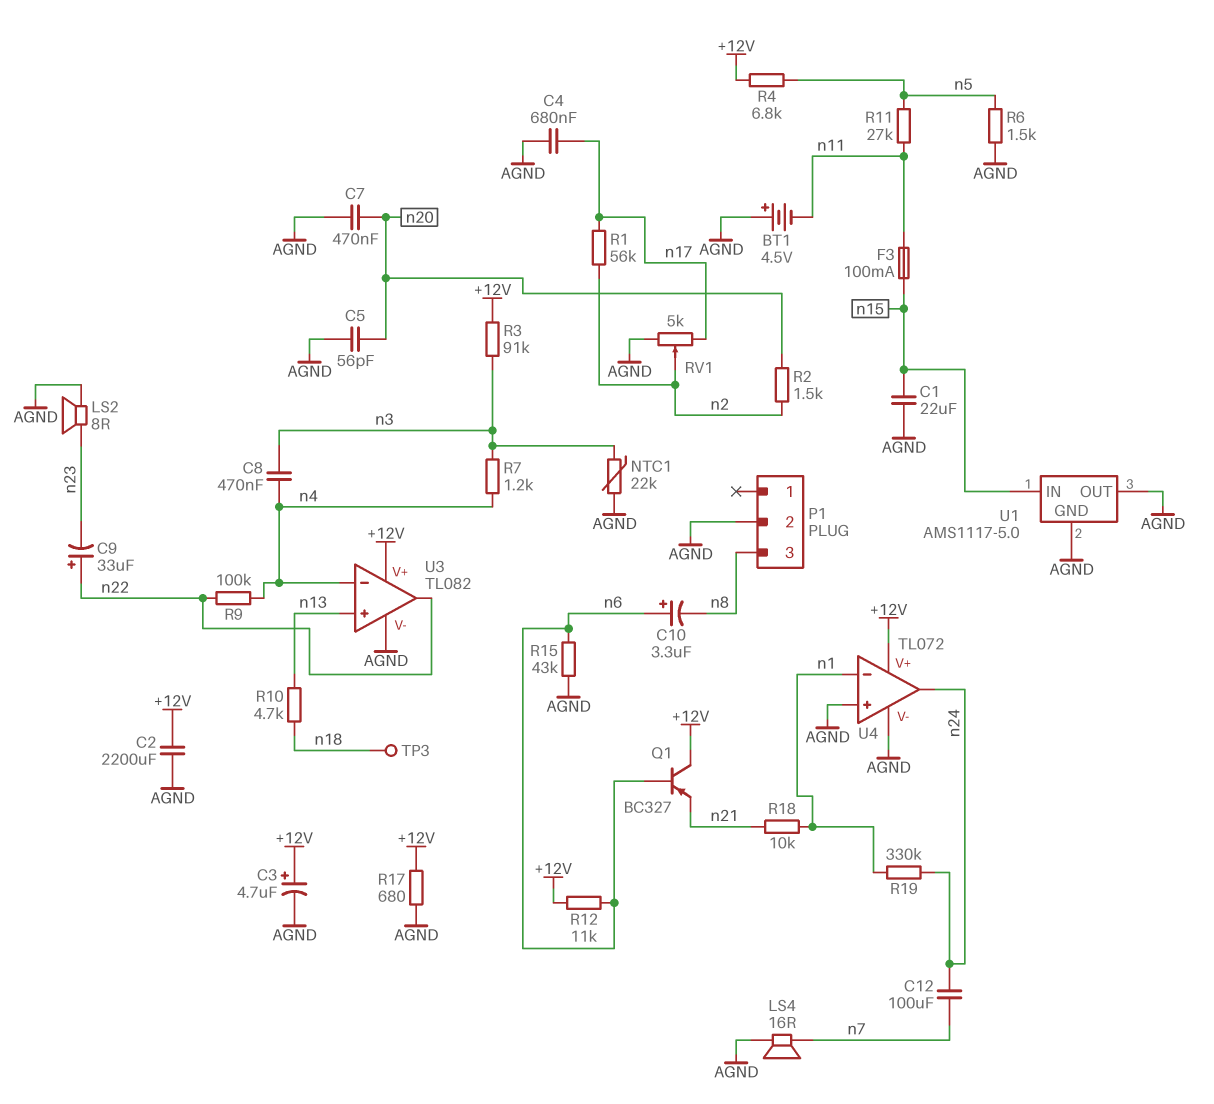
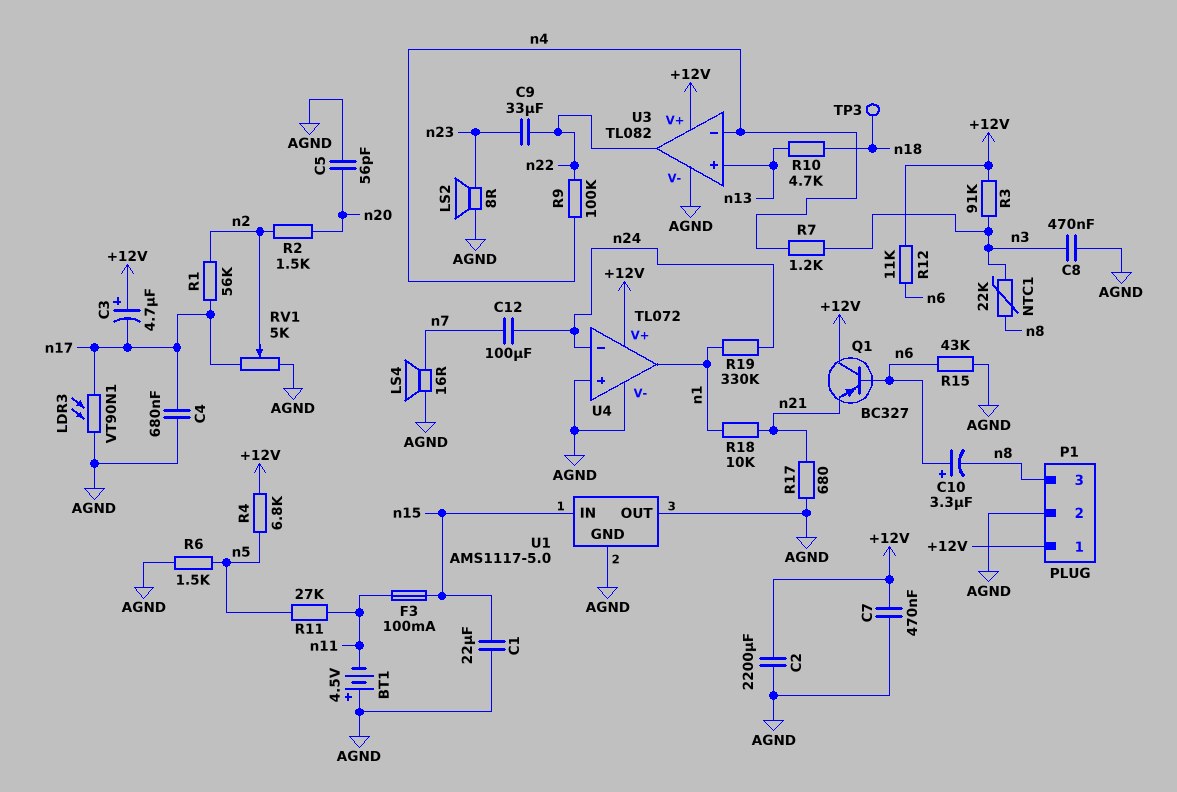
C3: 4.7uF (plus +12V, minus AGND) -> 4.7uF (plus +12V, minus n17)
C7: 470nF (AGND, n20) -> 470nF (+12V, AGND)
C8: 470nF (n3, n4) -> 470nF (AGND, n3)
C9: 33uF (plus n22, minus n23) -> 33uF (n22, n23)
LDR3: none -> VT90N1 (AGND, n17)
NTC1: 22k (AGND, n3) -> 22k (n3, n8)
P1 pin 1: none -> +12V
R17: 680 (+12V, AGND) -> 680 (AGND, n21)
U4 pin in-: n1 -> n24
U4 pin out: n24 -> n1

